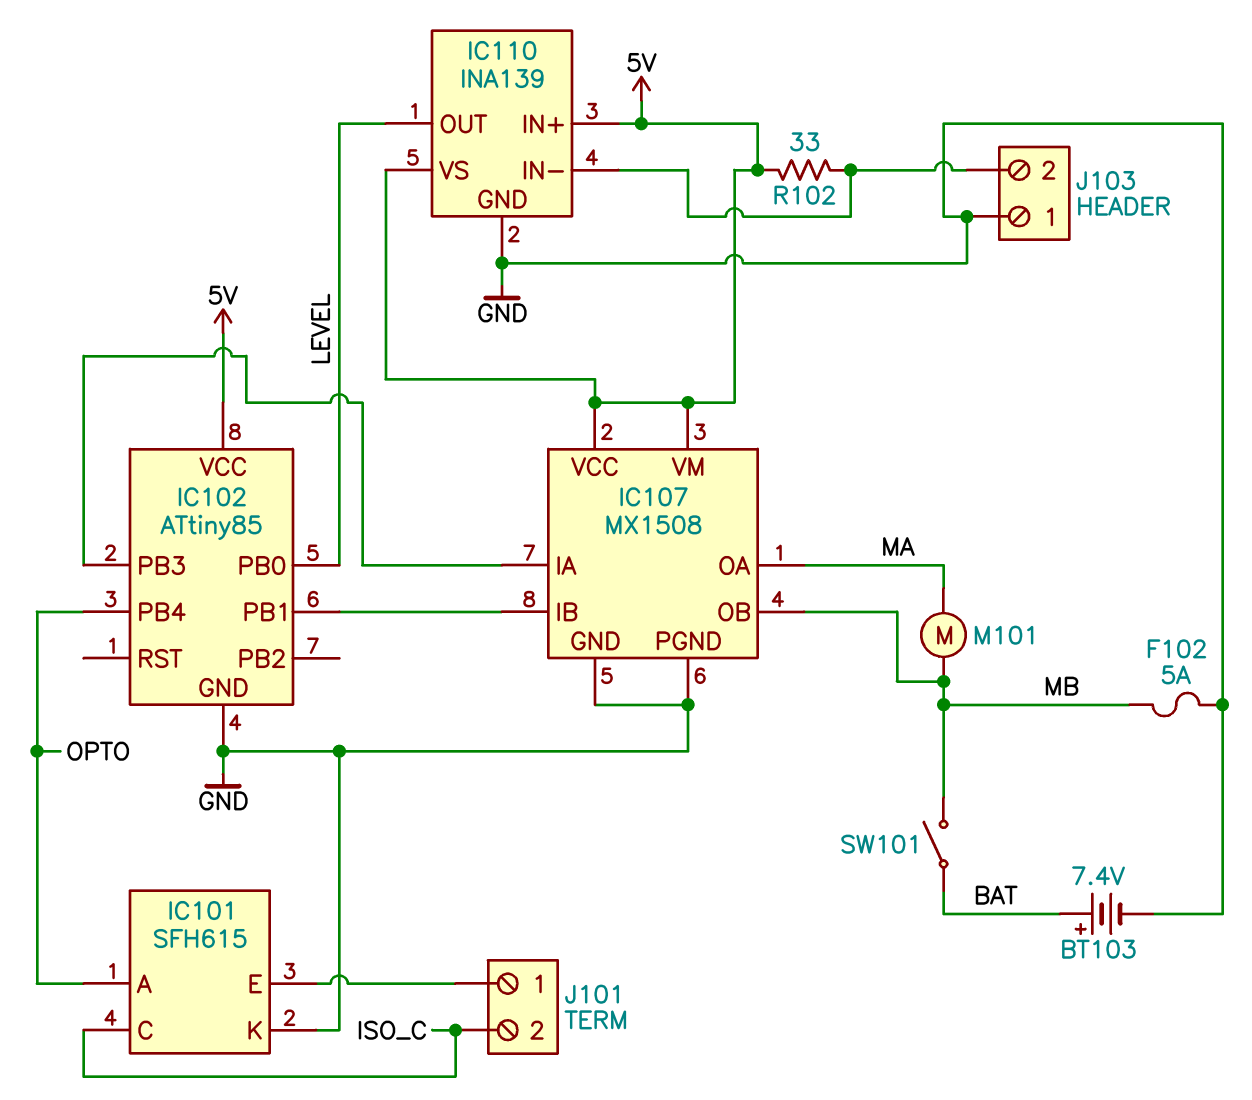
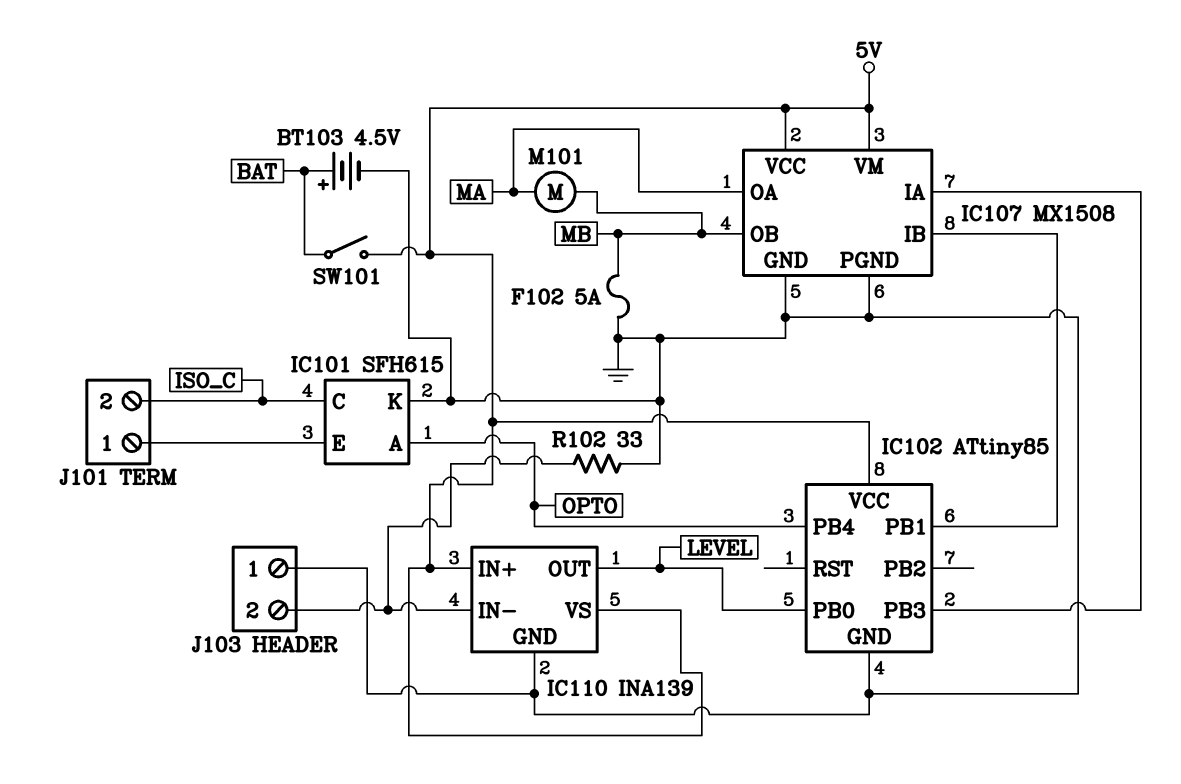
BT103: 7.4V (plus BAT, minus GND) -> 4.5V (plus BAT, minus GND)
R102: 33 (5V, IC110/IN-) -> 33 (GND, IC110/IN-)
SW101: switch (BAT, MB) -> switch (5V, BAT)

